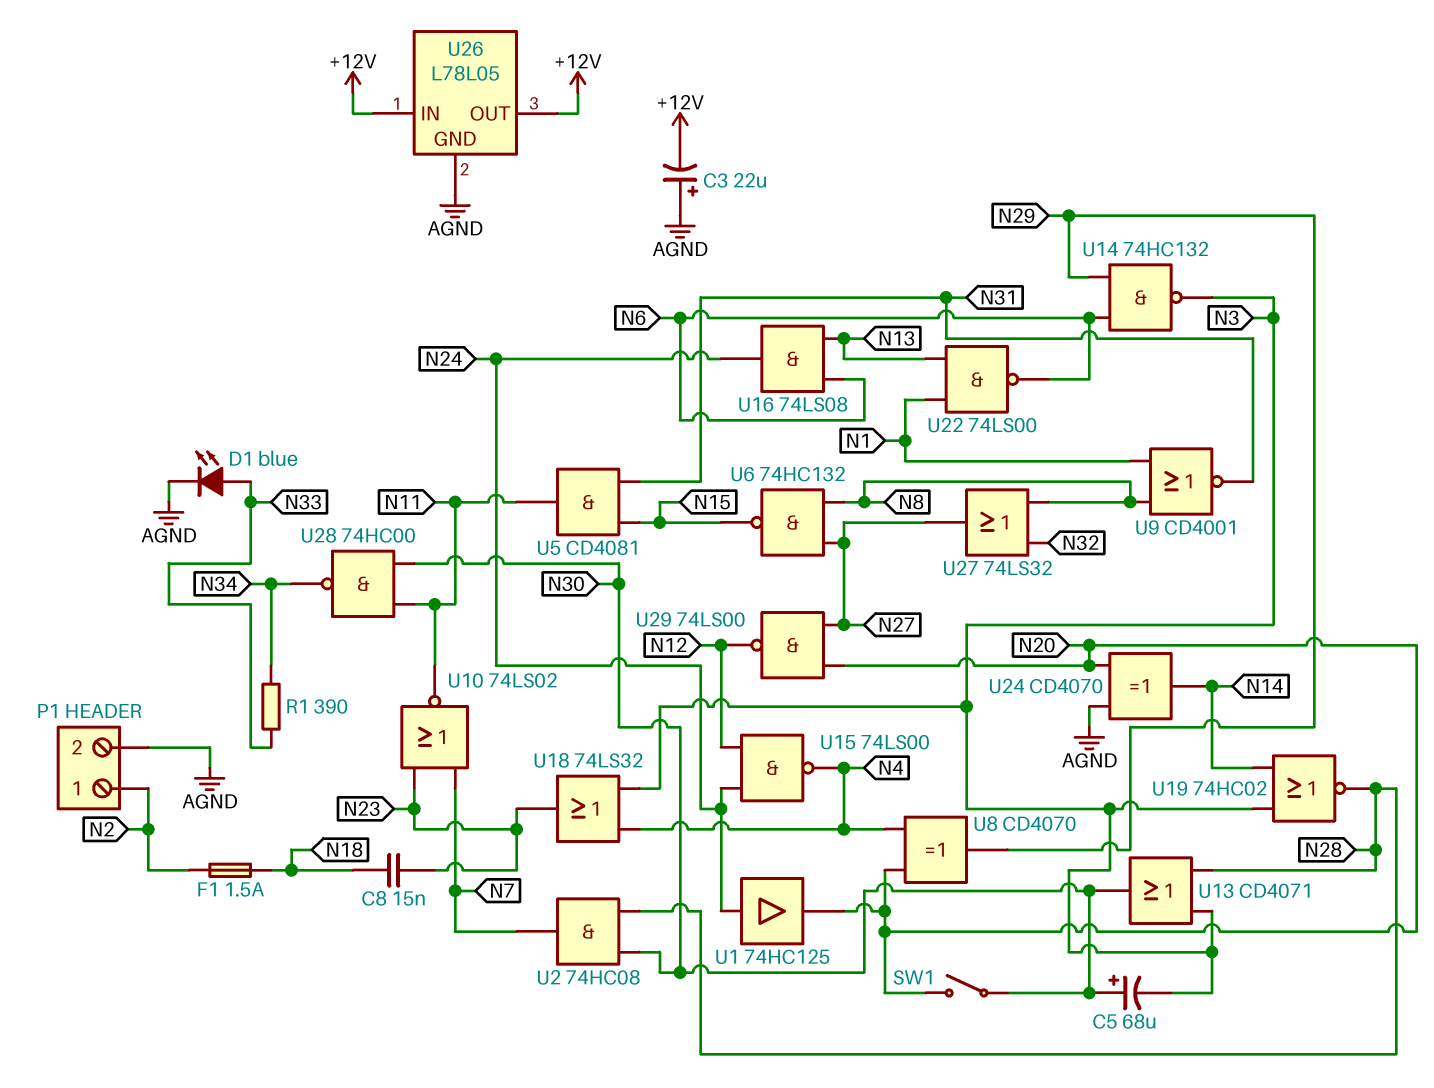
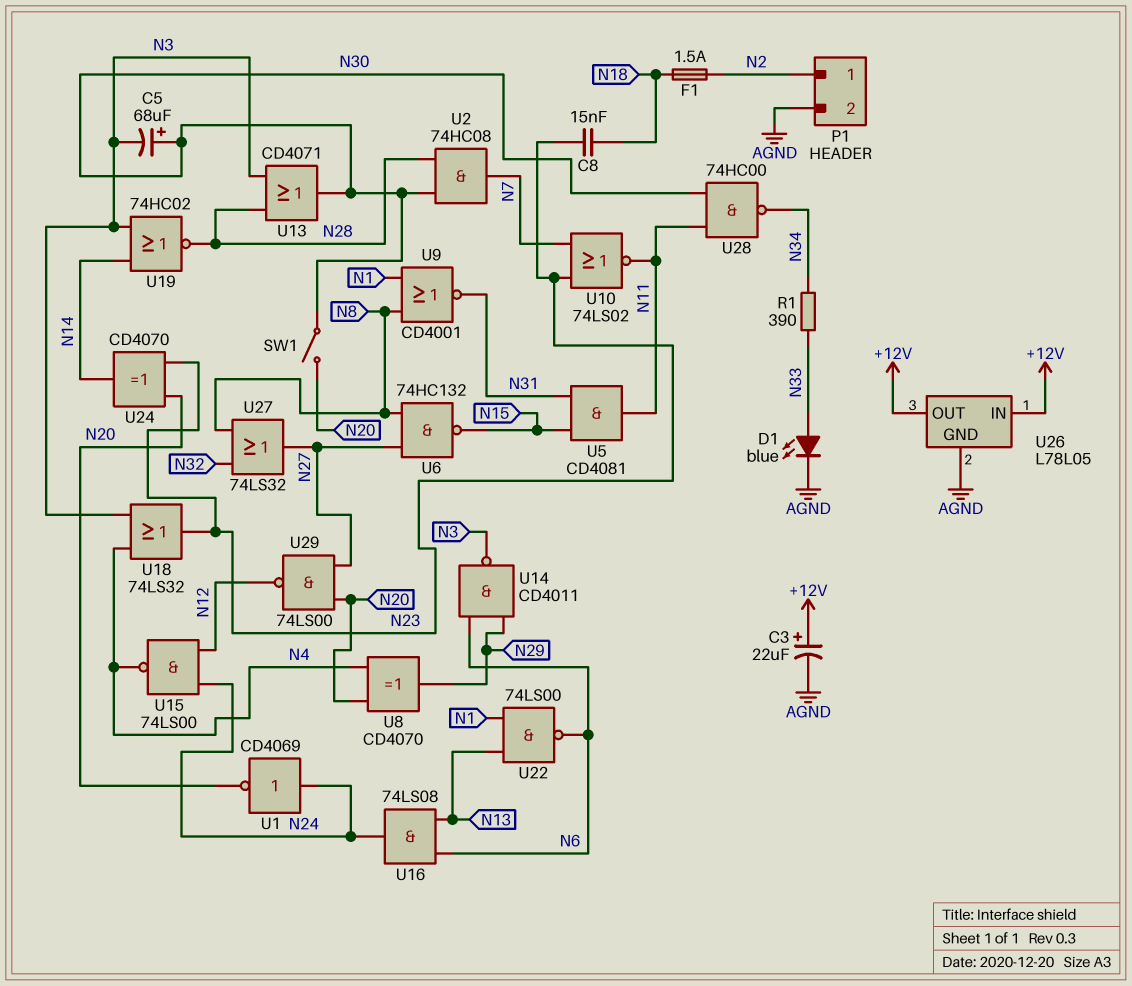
C3: 22uF (plus AGND, minus +12V) -> 22uF (plus +12V, minus AGND)
U1: buffer 74HC125 (in N24, out N20) -> NOT CD4069 (in N24, out N20)
U14: NAND 74HC132 (in N6, in N29, out N3) -> NAND CD4011 (in N6, in N29, out N3)
U24: XOR CD4070 (in AGND, in N20, out N14) -> XOR CD4070 (in N20, in N23, out N14)

